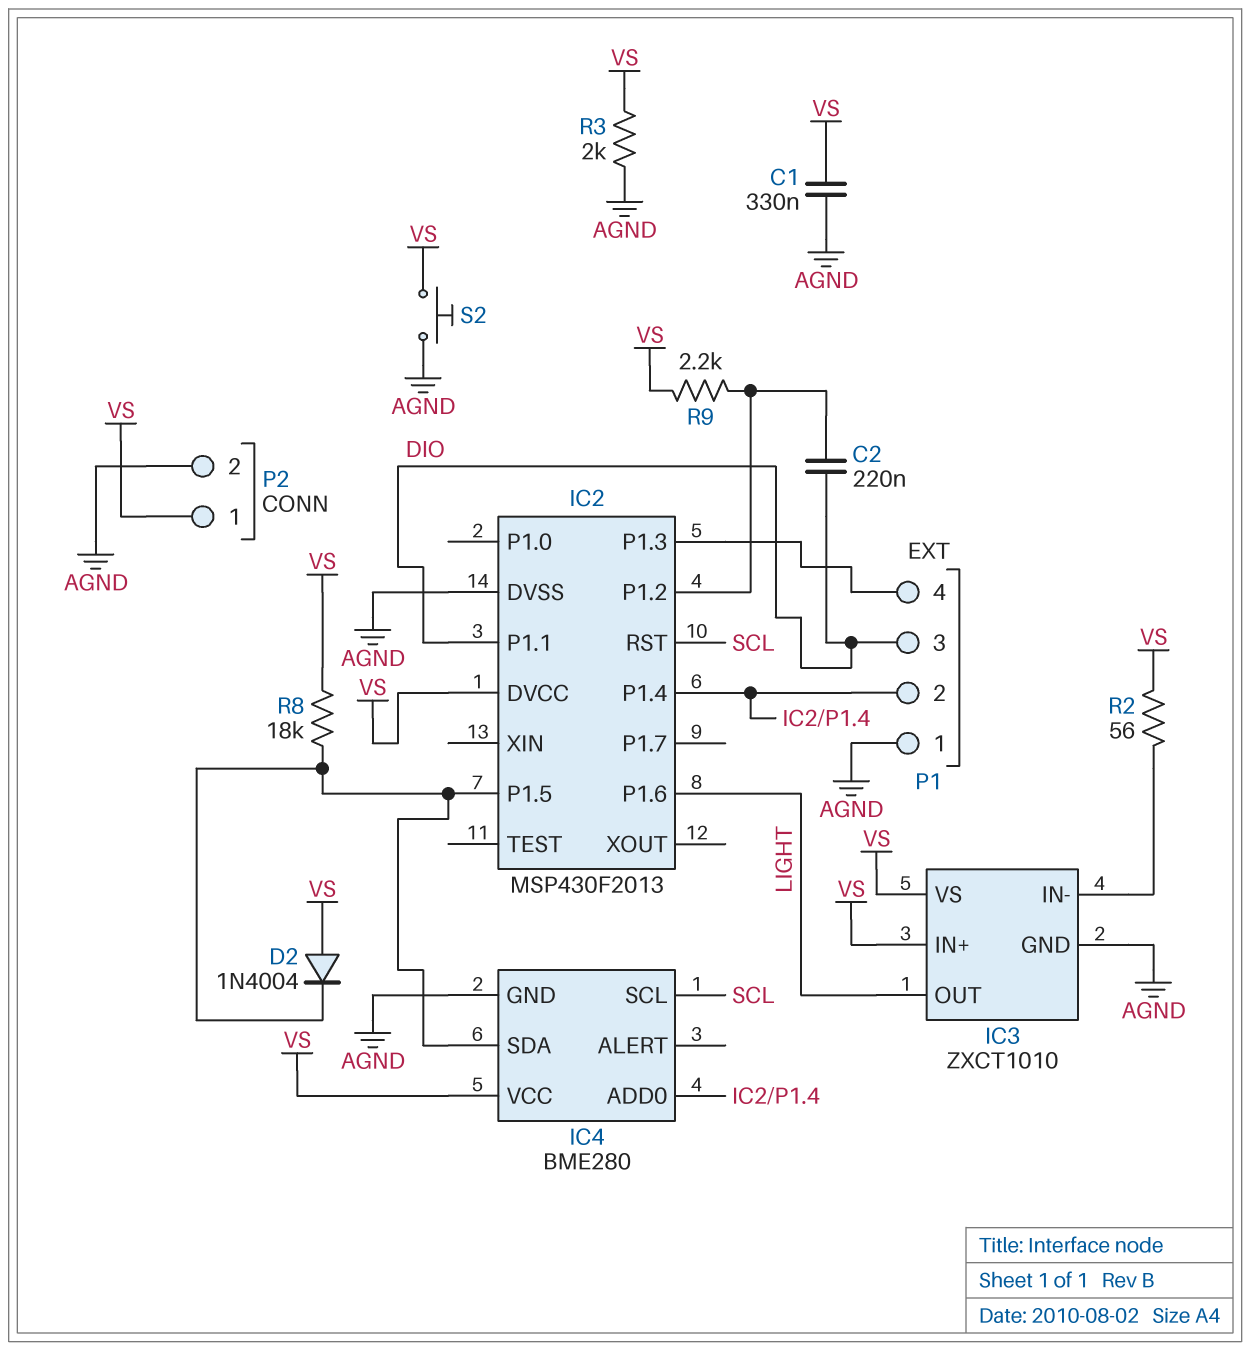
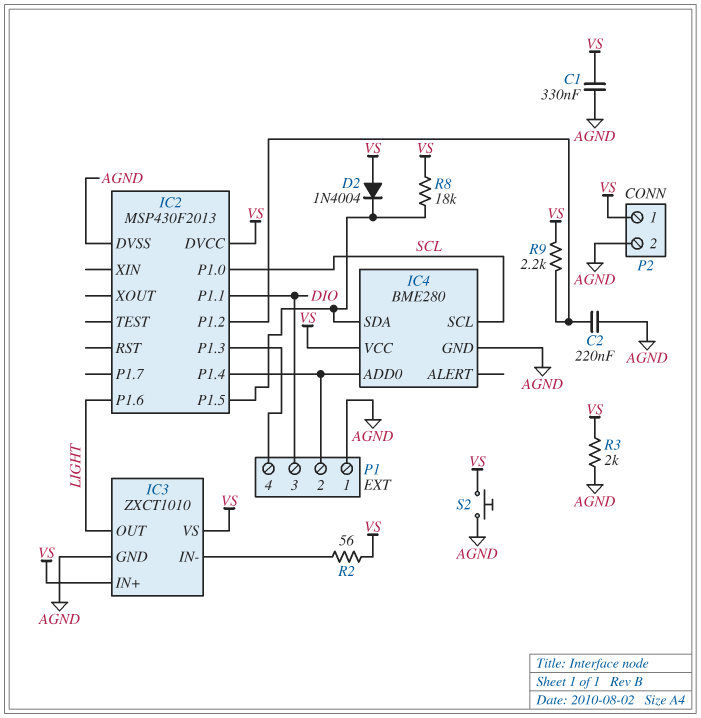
C2: 220nF (DIO, IC2/P1.2) -> 220nF (AGND, IC2/P1.2)
IC2 pin P1.0: none -> SCL
IC2 pin RST: SCL -> none

